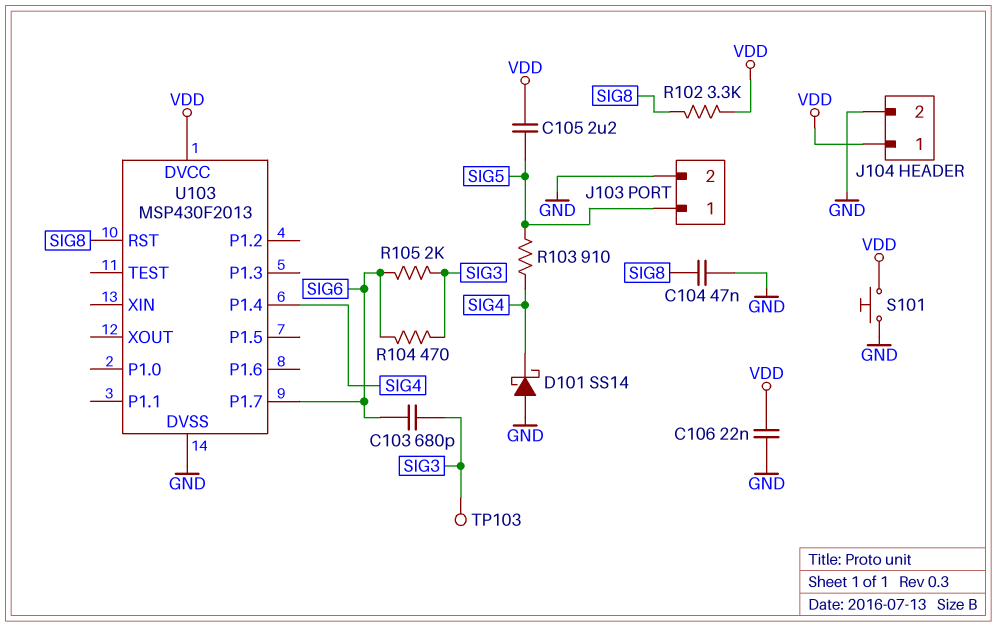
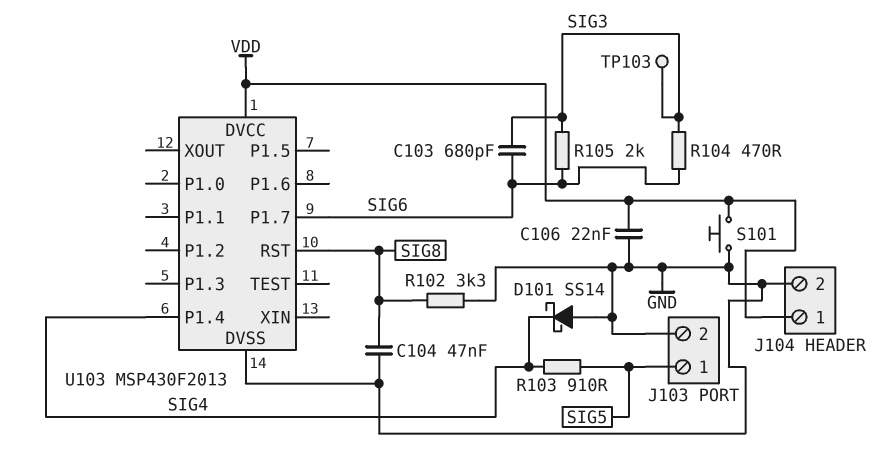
C105: 2.2uF (SIG5, VDD) -> none
R102: 3.3k (SIG8, VDD) -> 3.3k (GND, SIG8)

